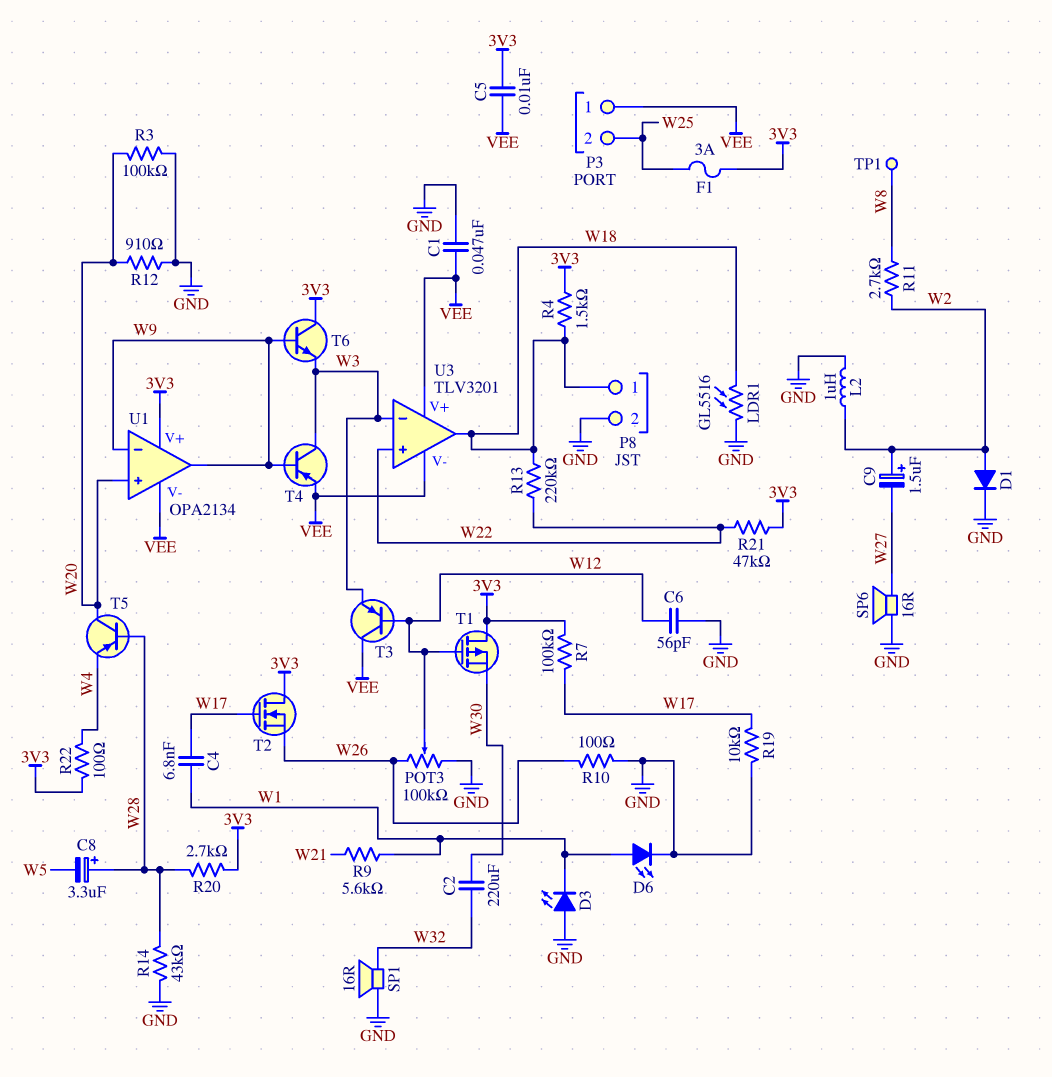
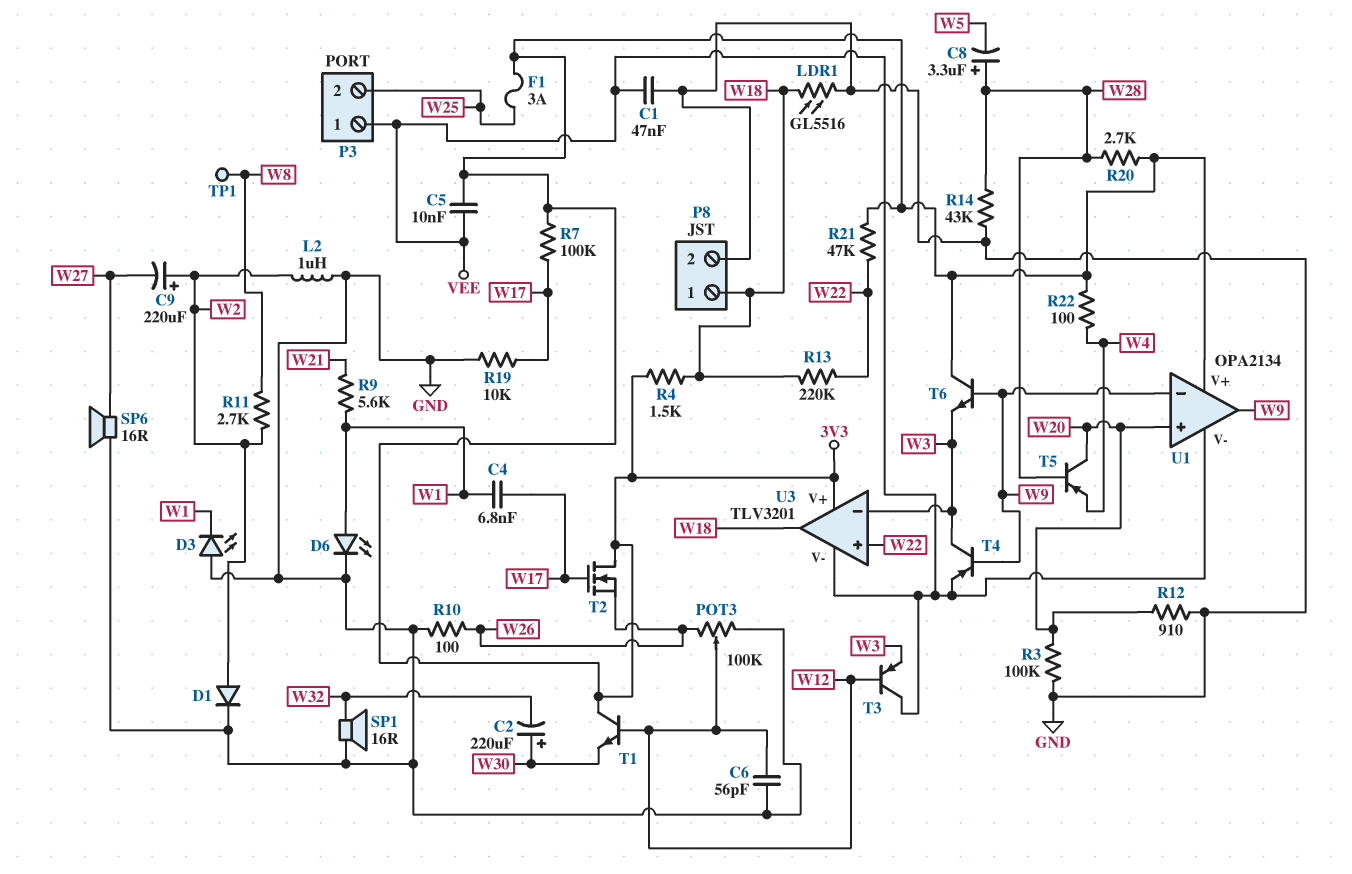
C2: 220uF (W30, W32) -> 220uF (plus W30, minus W32)
C9: 1.5uF (plus W2, minus W27) -> 220uF (plus W2, minus W27)
T1: PMOS (G W12, D 3V3, S W30) -> NPN (B W12, C 3V3, E W30)
U3 pin V+: VEE -> 3V3

